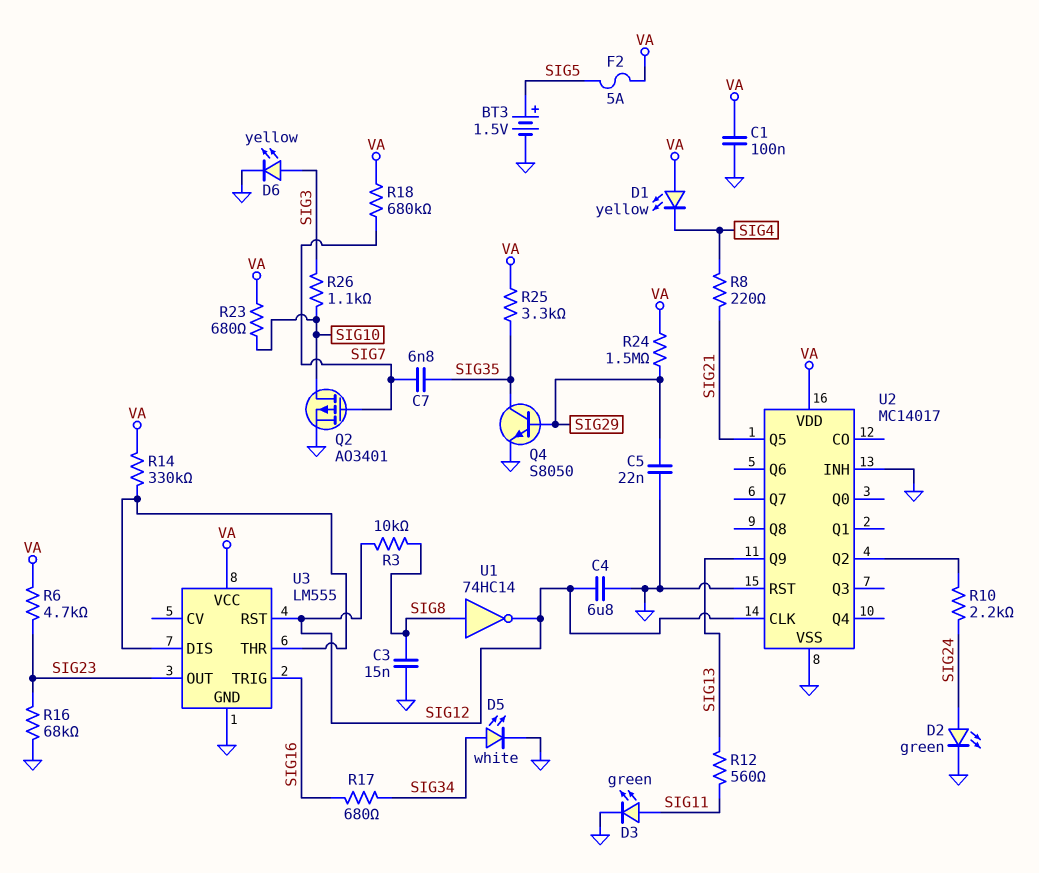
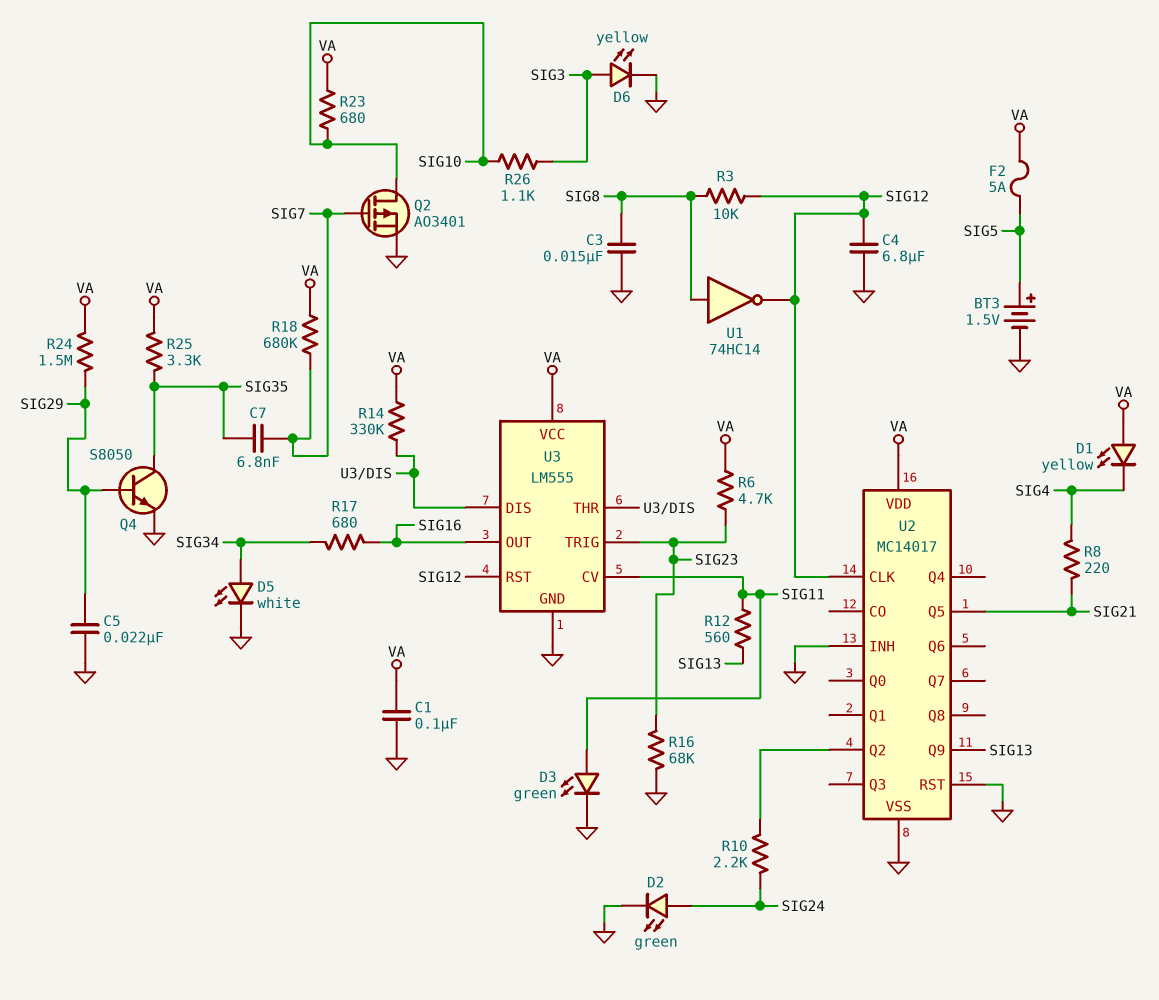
U3 pin CV: none -> SIG11
U3 pin OUT: SIG23 -> SIG16
U3 pin TRIG: SIG16 -> SIG23

